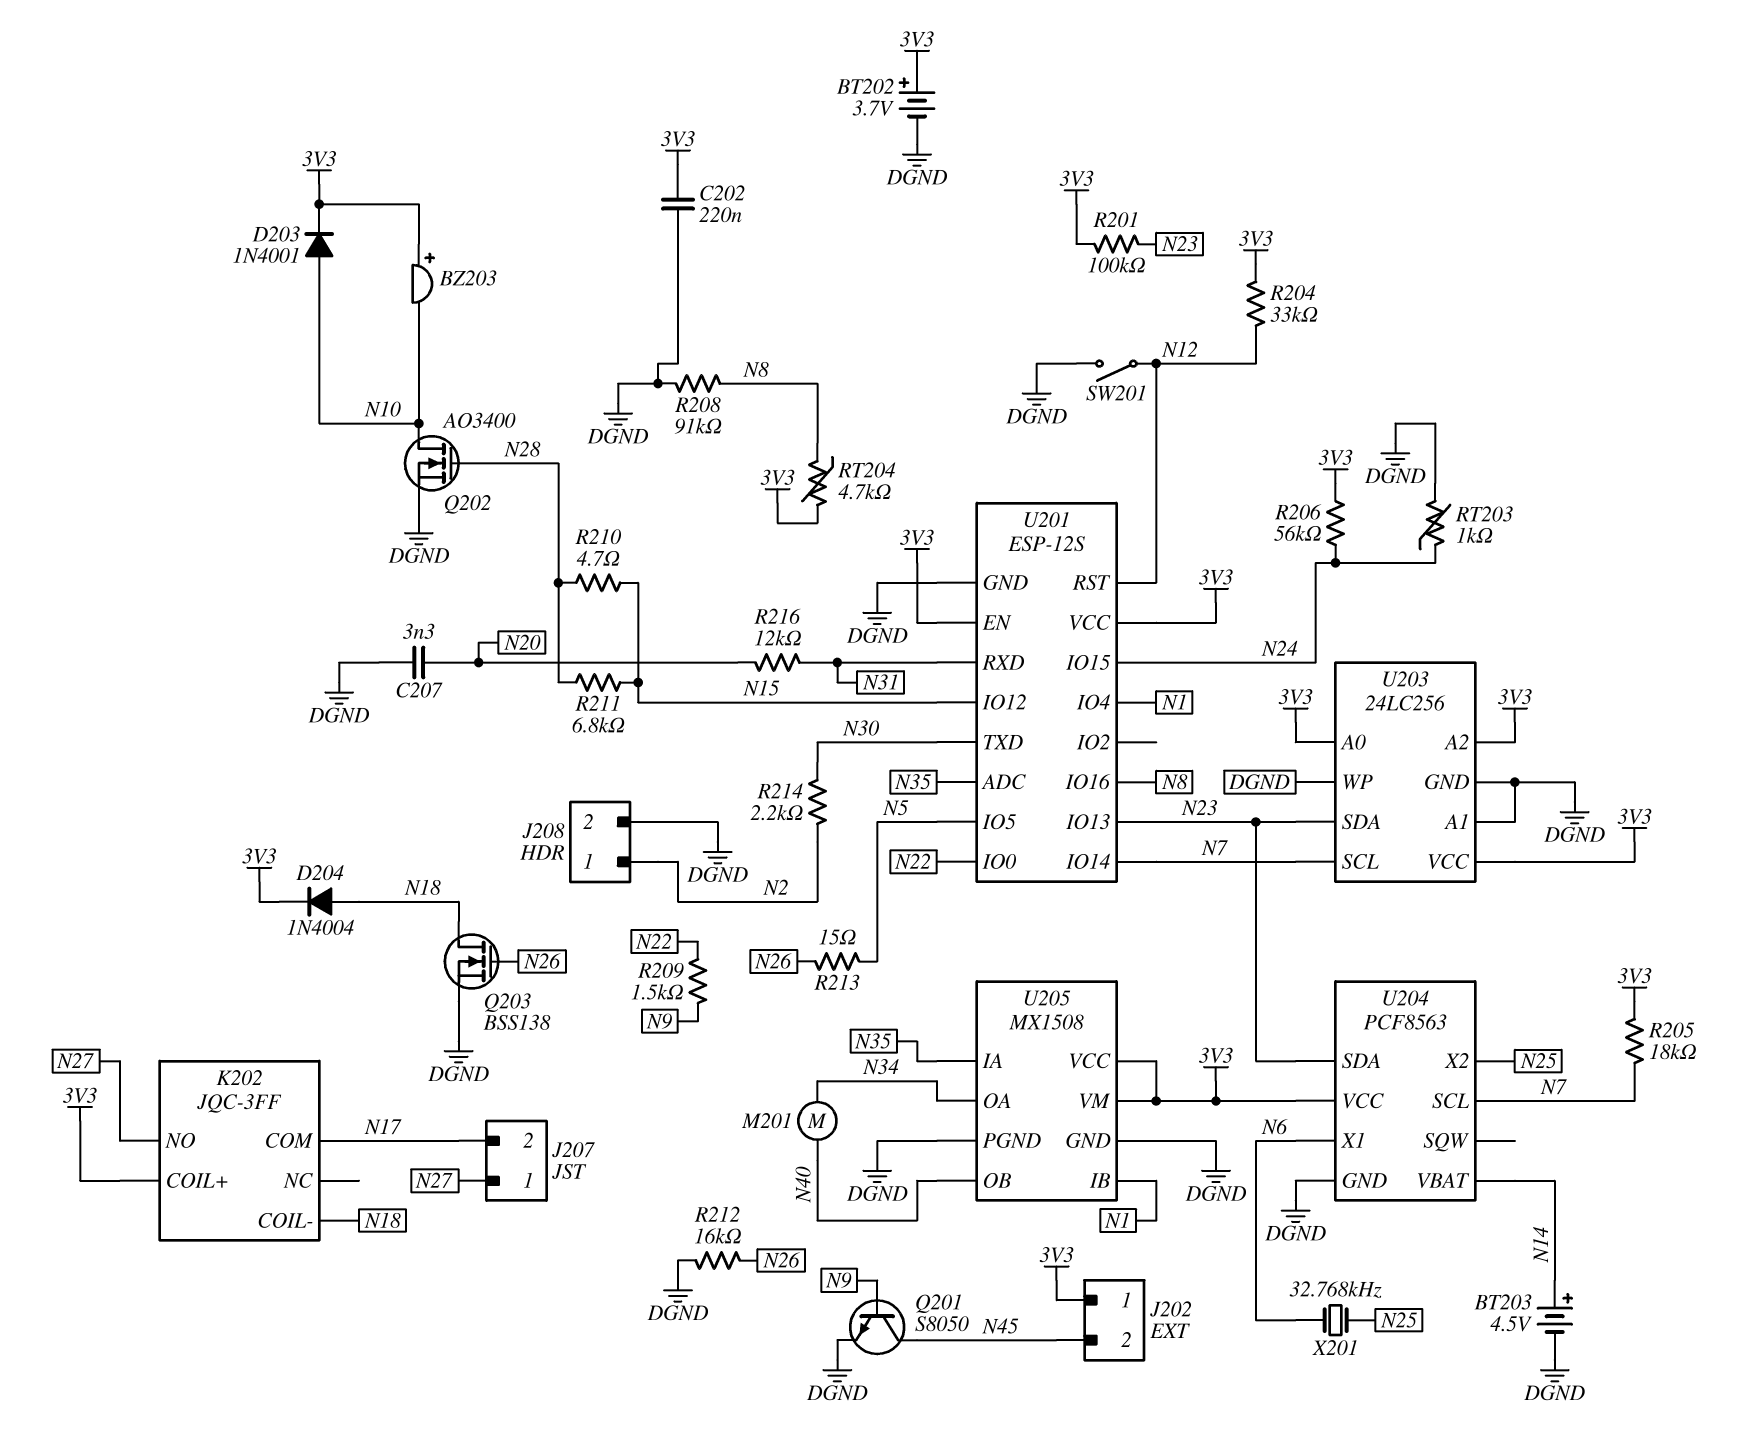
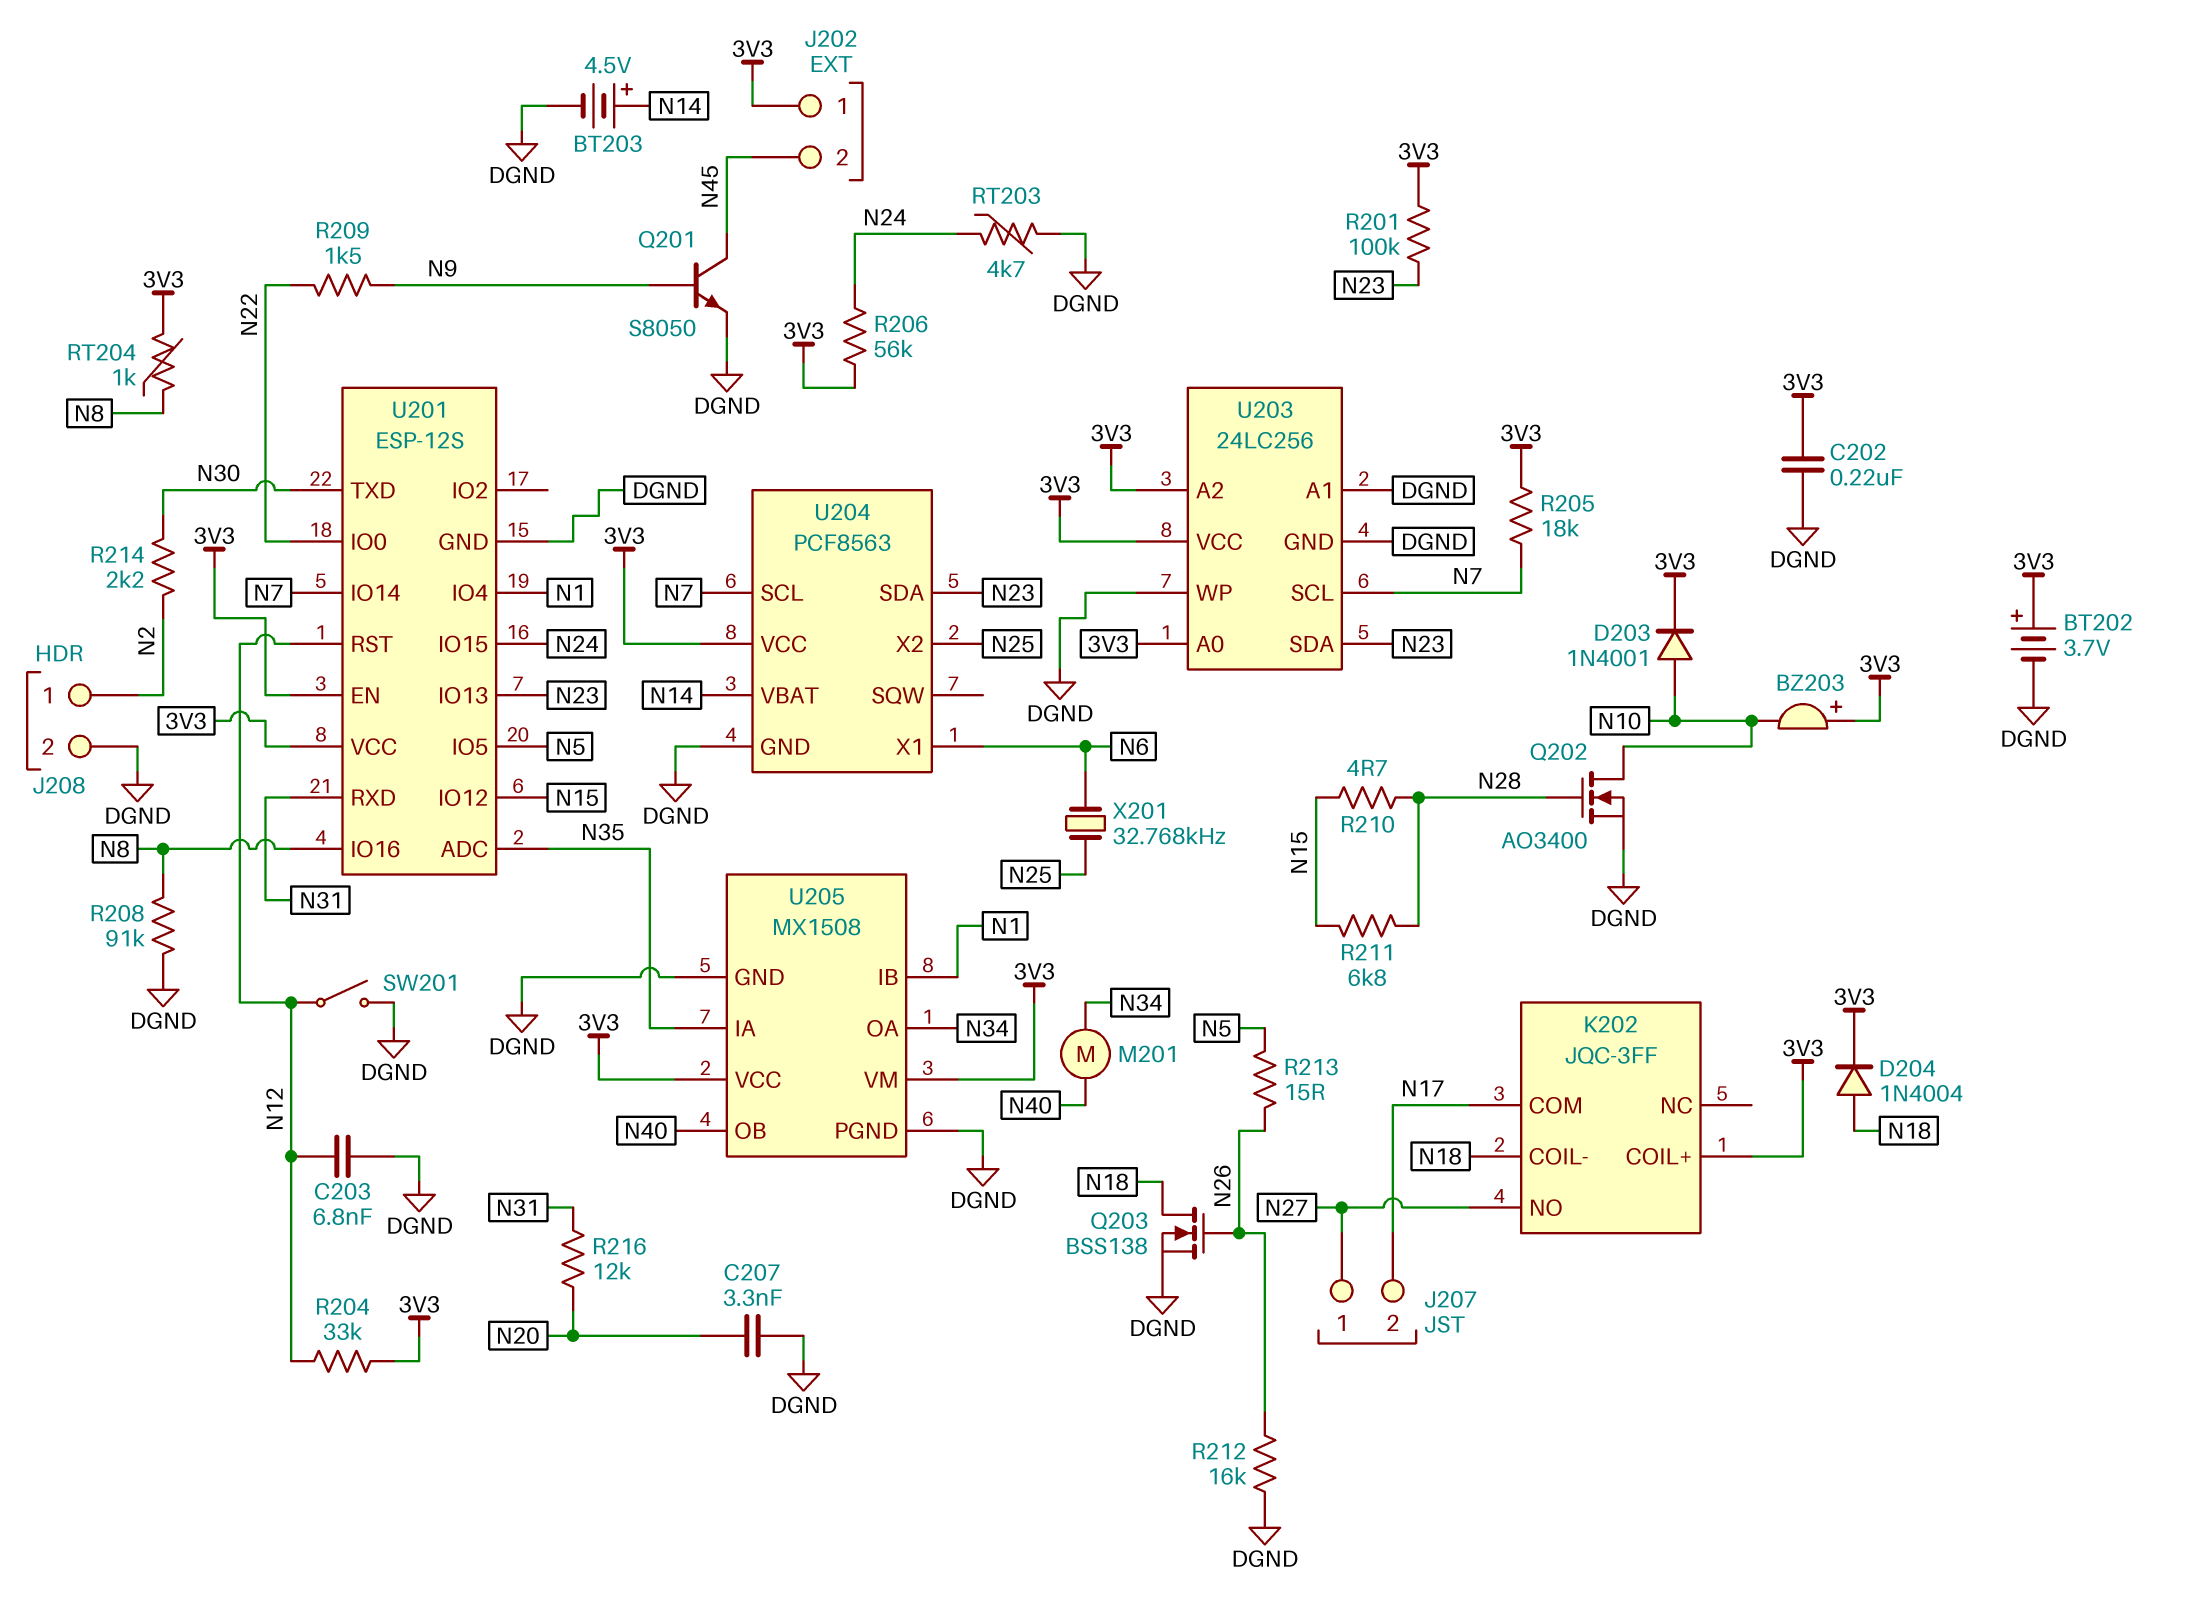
C203: none -> 6.8nF (DGND, N12)
RT203: 1k (DGND, N24) -> 4.7k (DGND, N24)
RT204: 4.7k (3V3, N8) -> 1k (3V3, N8)

